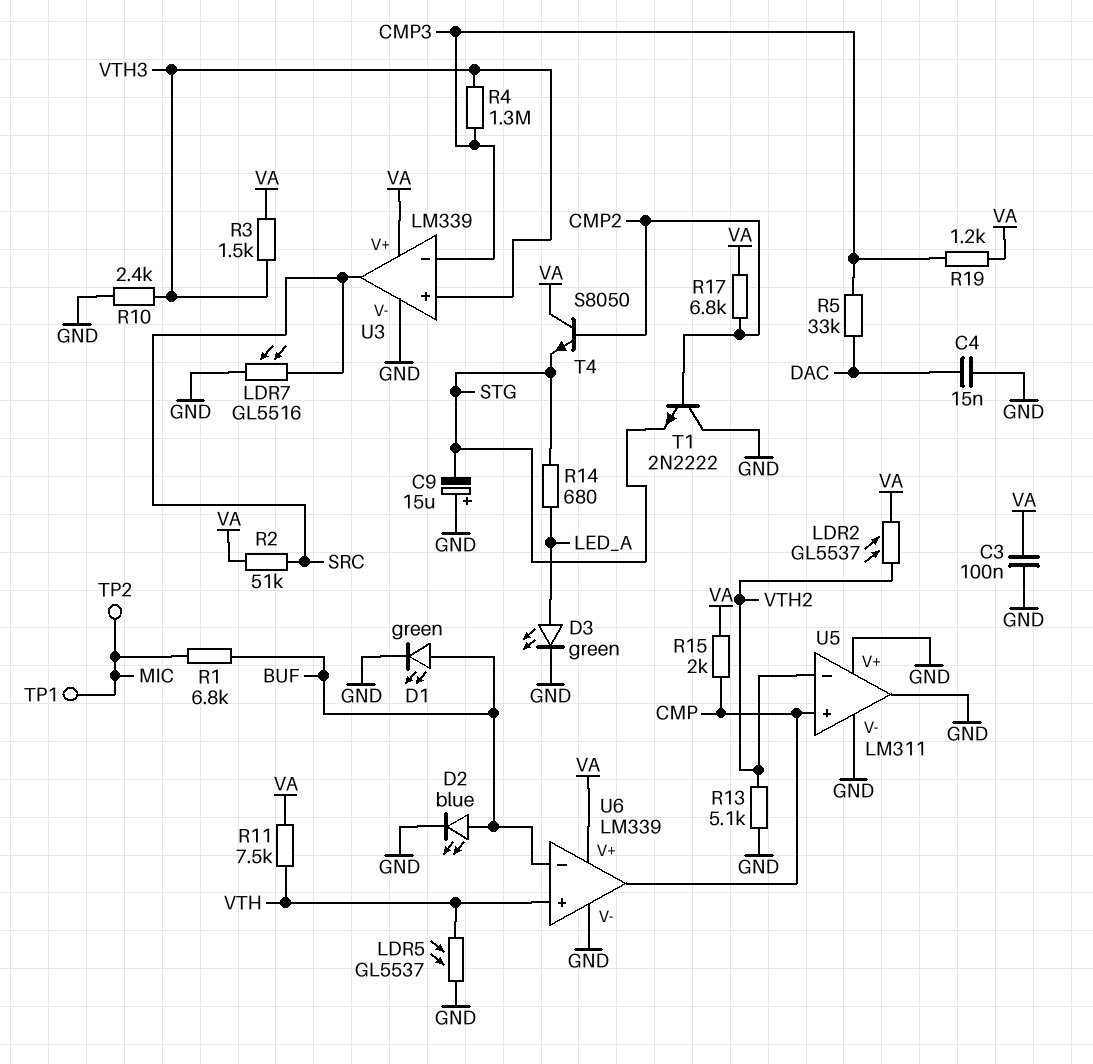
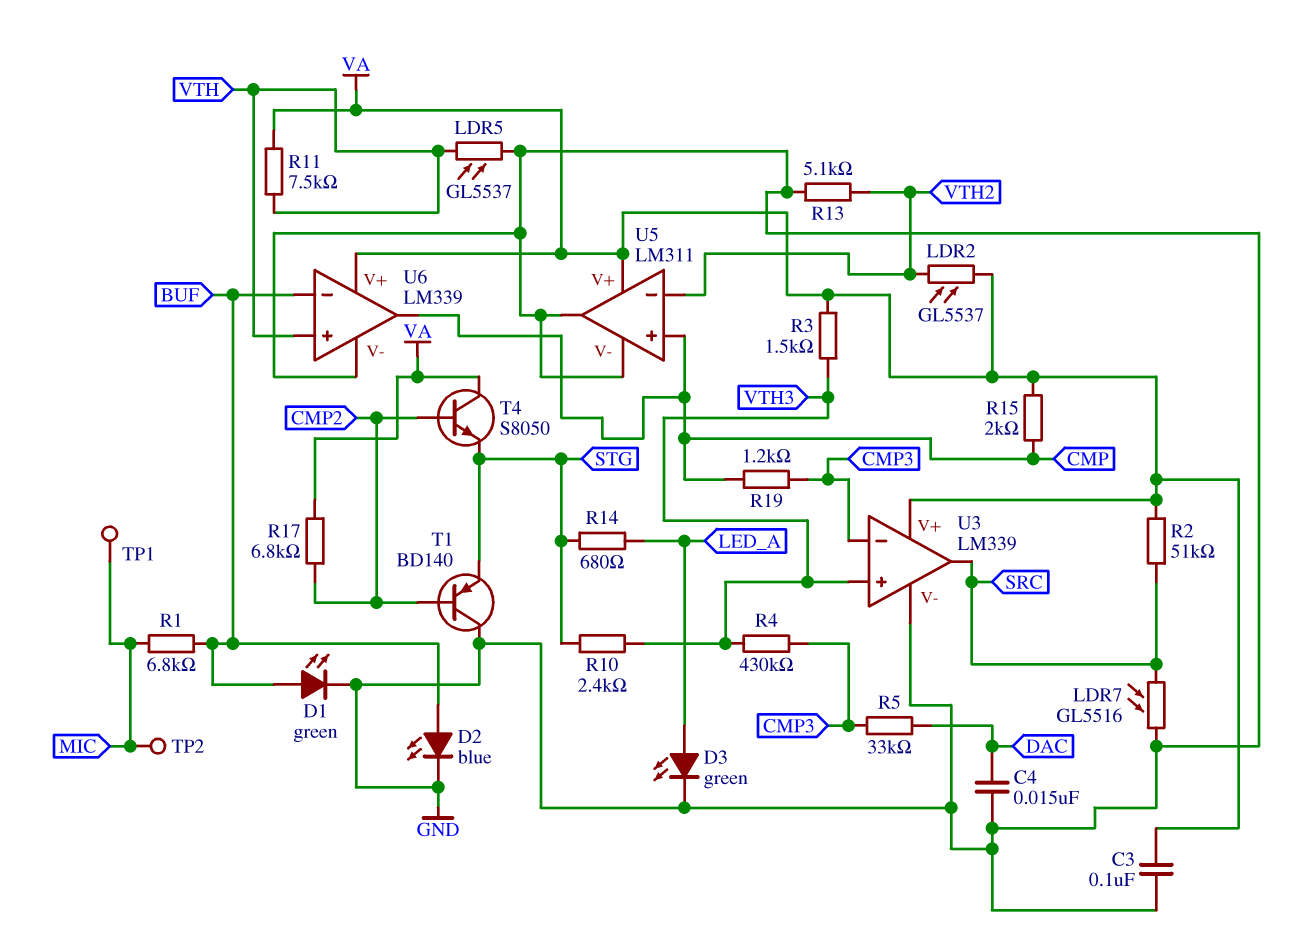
C9: 15uF (plus GND, minus STG) -> none
R4: 1.3M (CMP3, VTH3) -> 430k (CMP3, VTH3)
R10: 2.4k (GND, VTH3) -> 2.4k (STG, VTH3)
R19: 1.2k (CMP3, VA) -> 1.2k (CMP, CMP3)
T1: NPN 2N2222 (B CMP2, C GND, E STG) -> PNP BD140 (B CMP2, C GND, E STG)
U5 pin V+: GND -> VA

